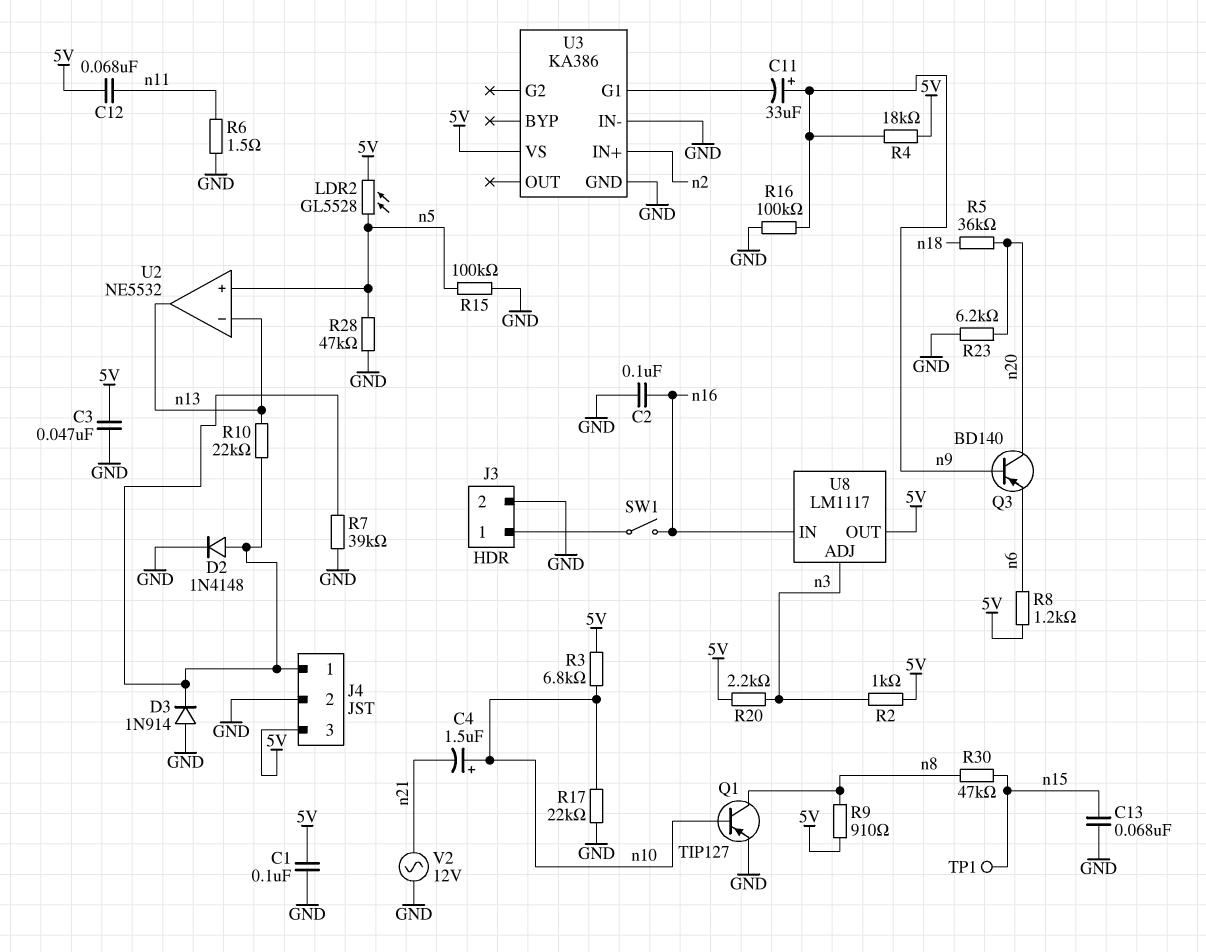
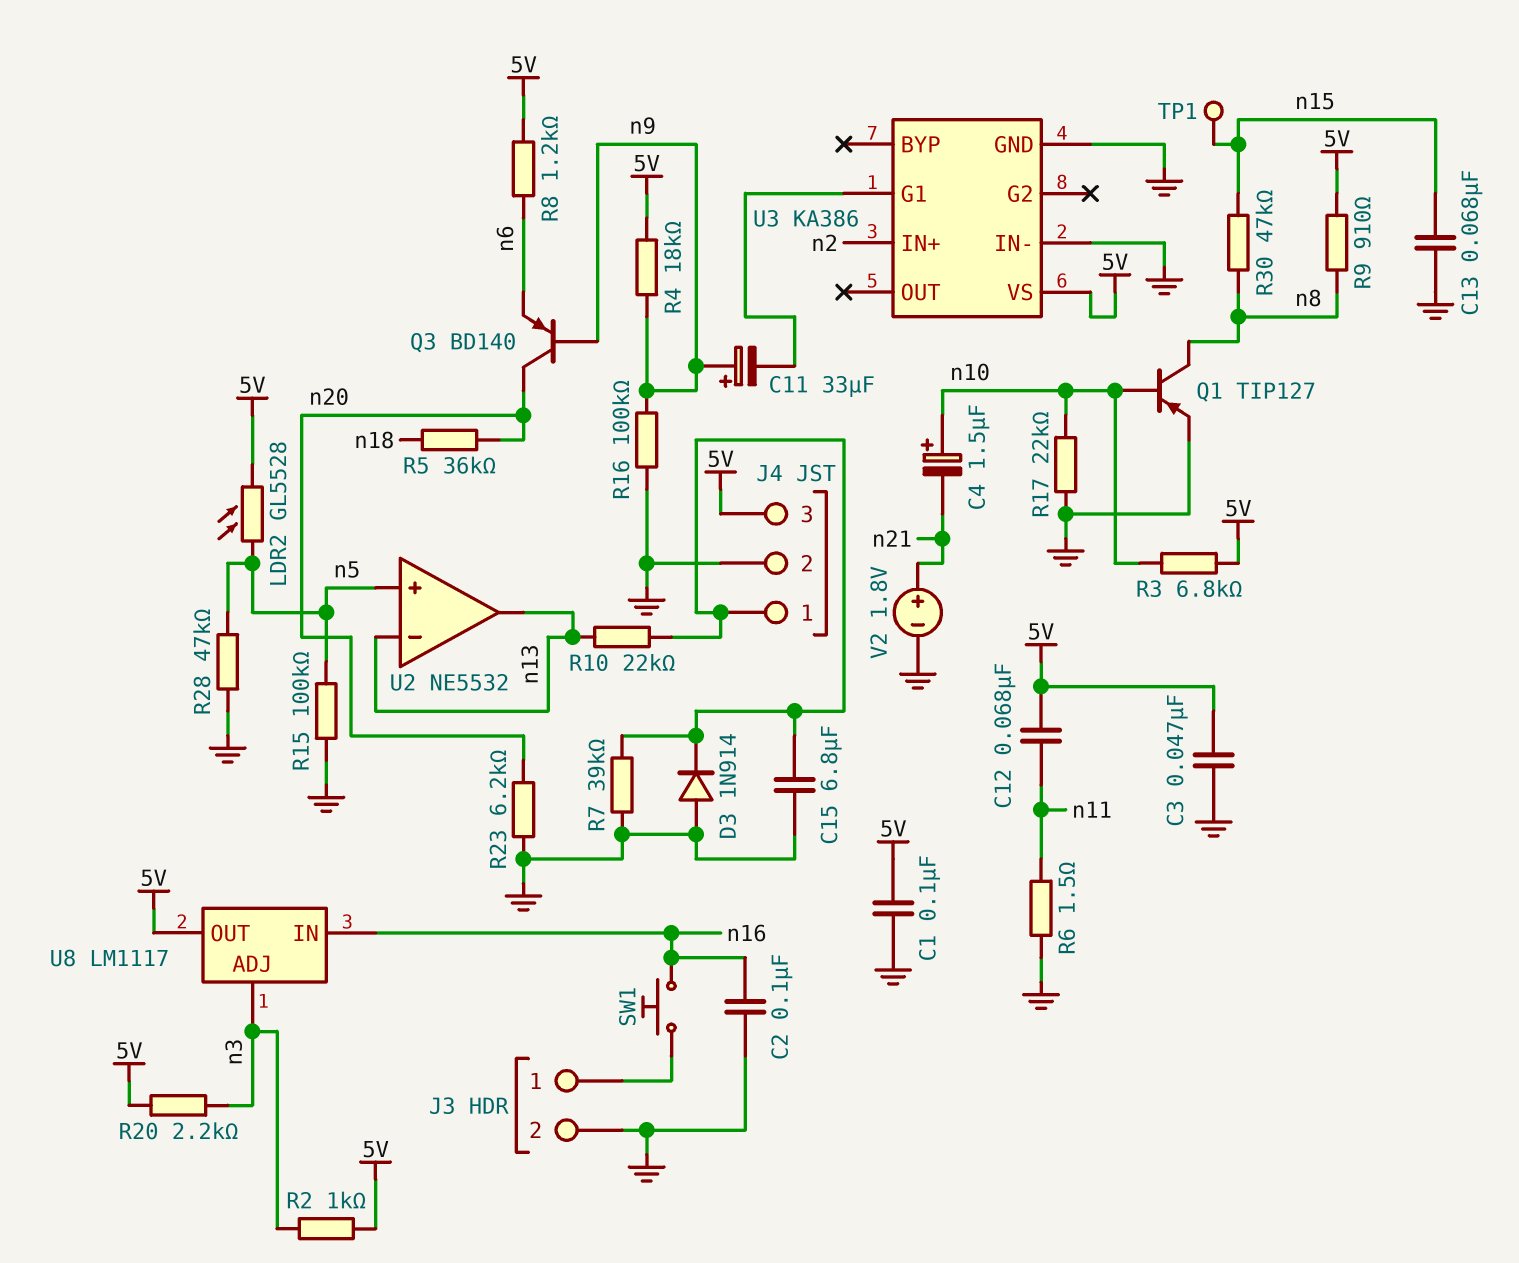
C15: none -> 6.8uF (GND, J4/1)
D2: diode 1N4148 (A J4/1, K GND) -> none
SW1: switch (J3/1, n16) -> button (J3/1, n16)
V2: AC 12V (GND, n21) -> 1.8V (plus n21, minus GND)

